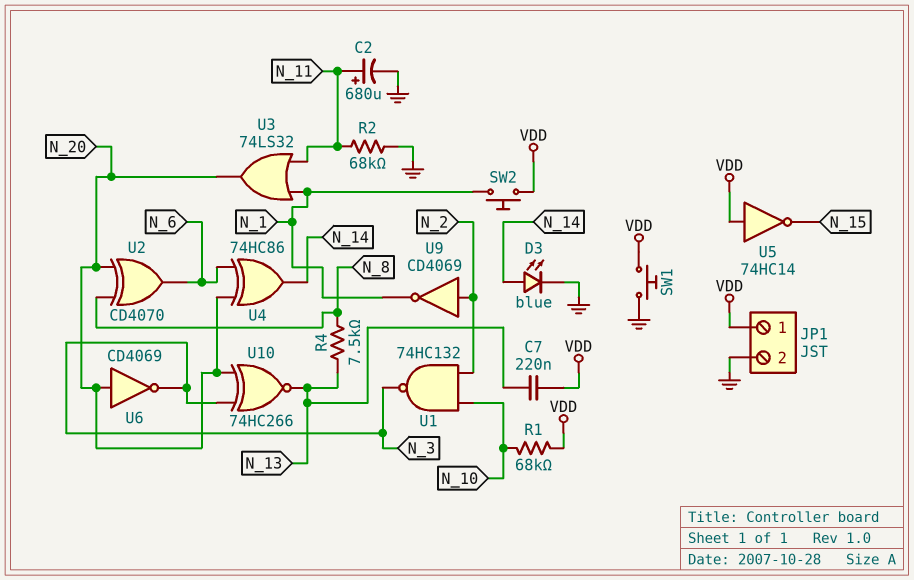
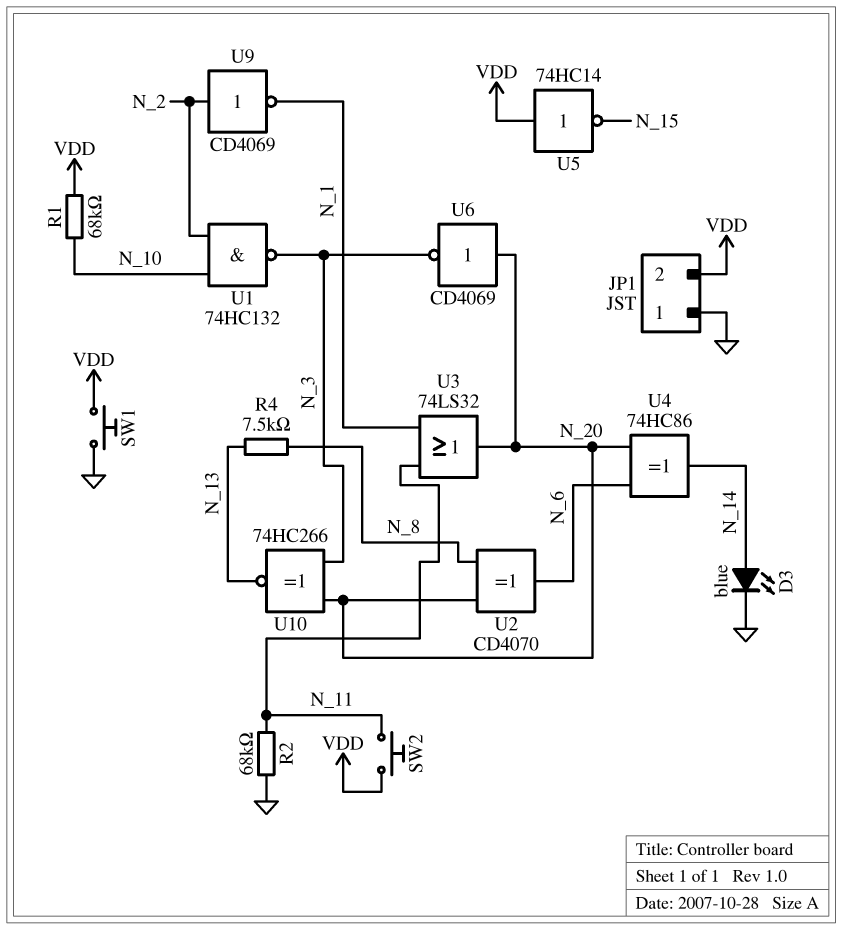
C2: 680uF (plus N_11, minus GND) -> none
C7: 220nF (N_13, VDD) -> none
JP1 pin 1: VDD -> GND
JP1 pin 2: GND -> VDD
SW2: button (N_1, VDD) -> button (N_11, VDD)

